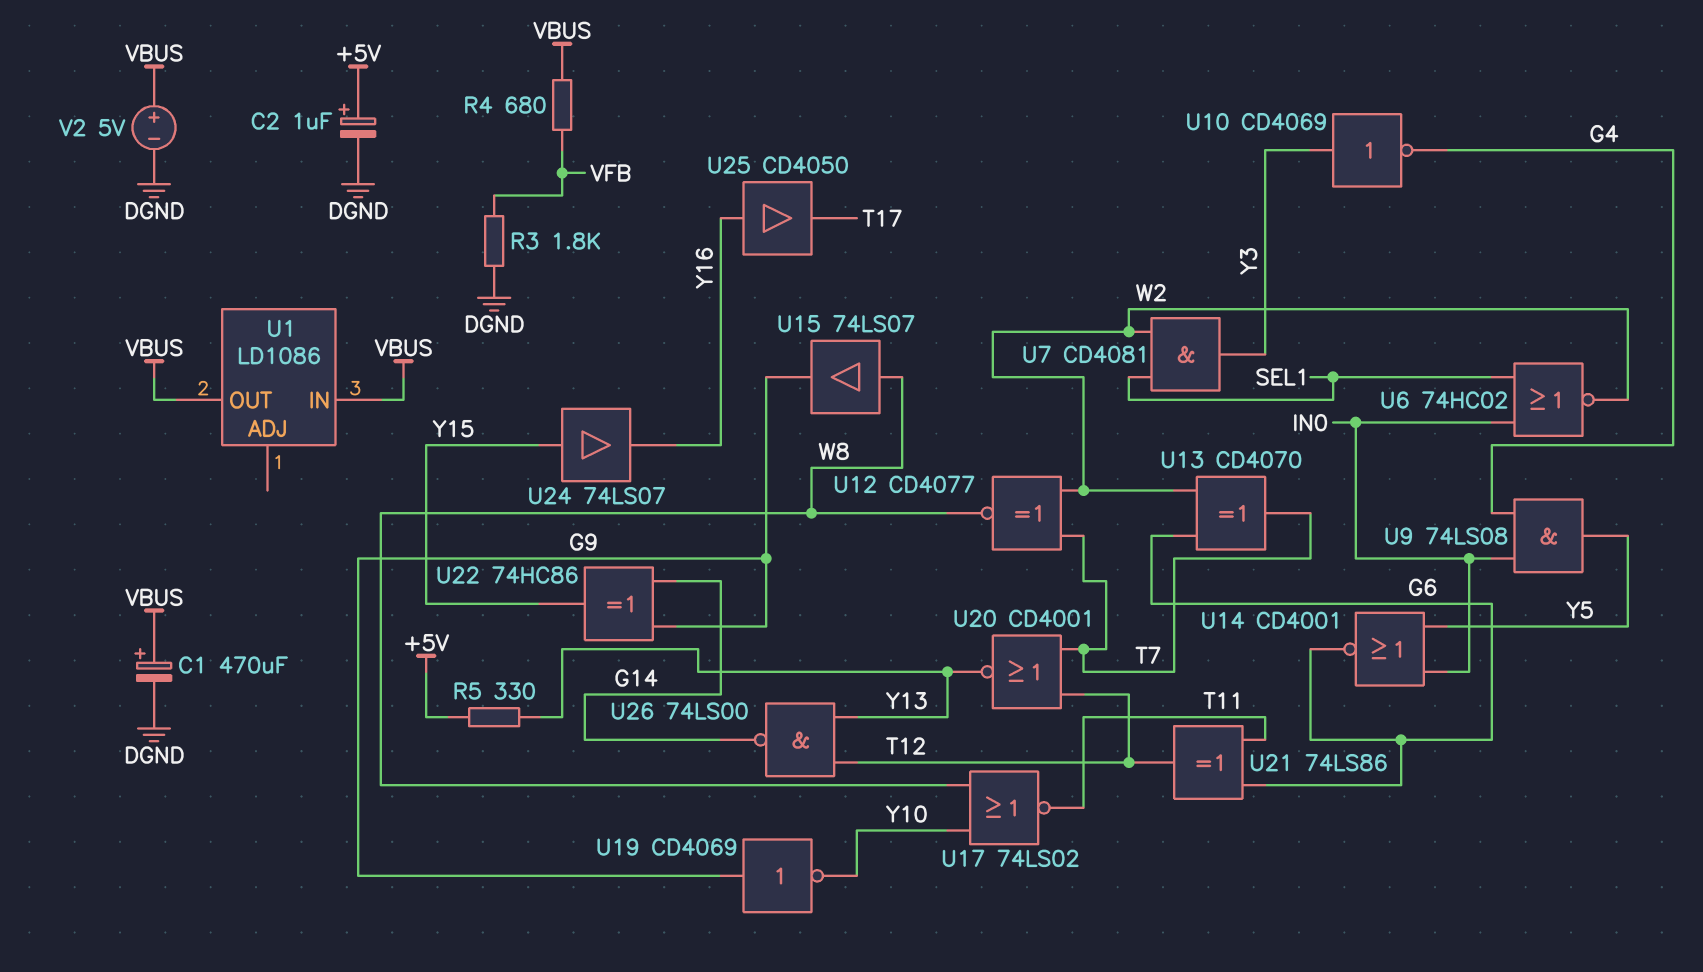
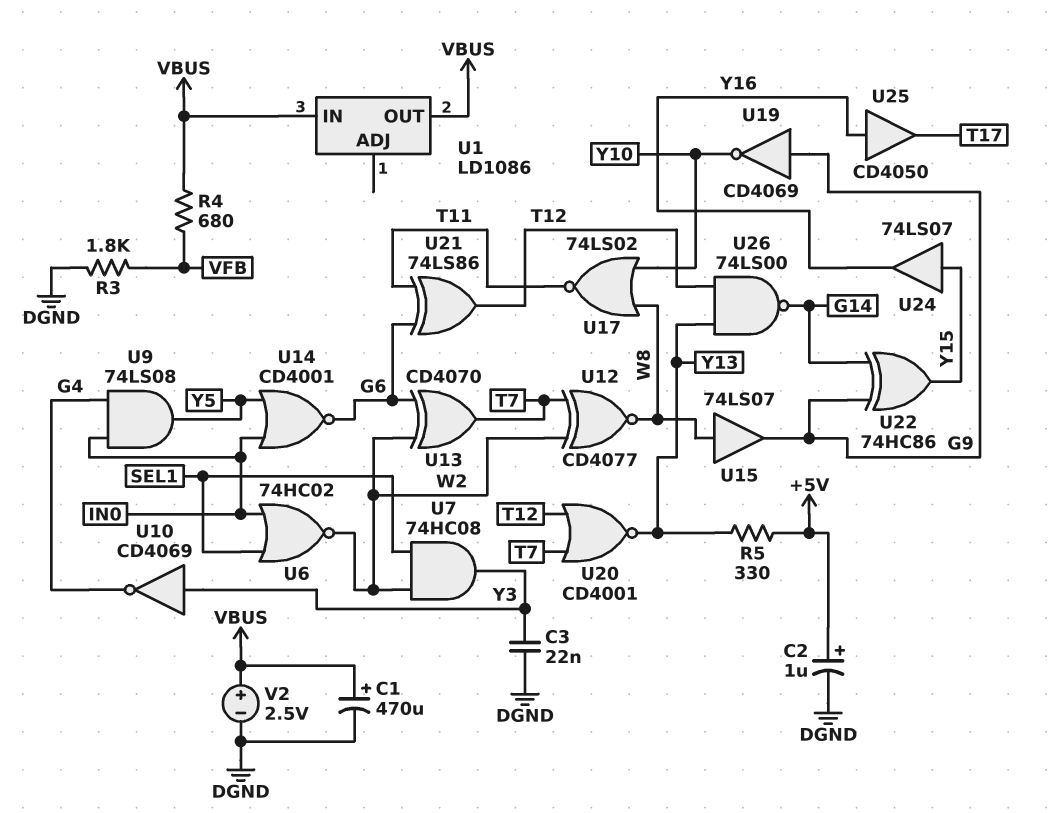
C3: none -> 22nF (DGND, Y3)
U7: AND CD4081 (in SEL1, in W2, out Y3) -> AND 74HC08 (in SEL1, in W2, out Y3)
V2: 5V (plus VBUS, minus DGND) -> 2.5V (plus VBUS, minus DGND)

